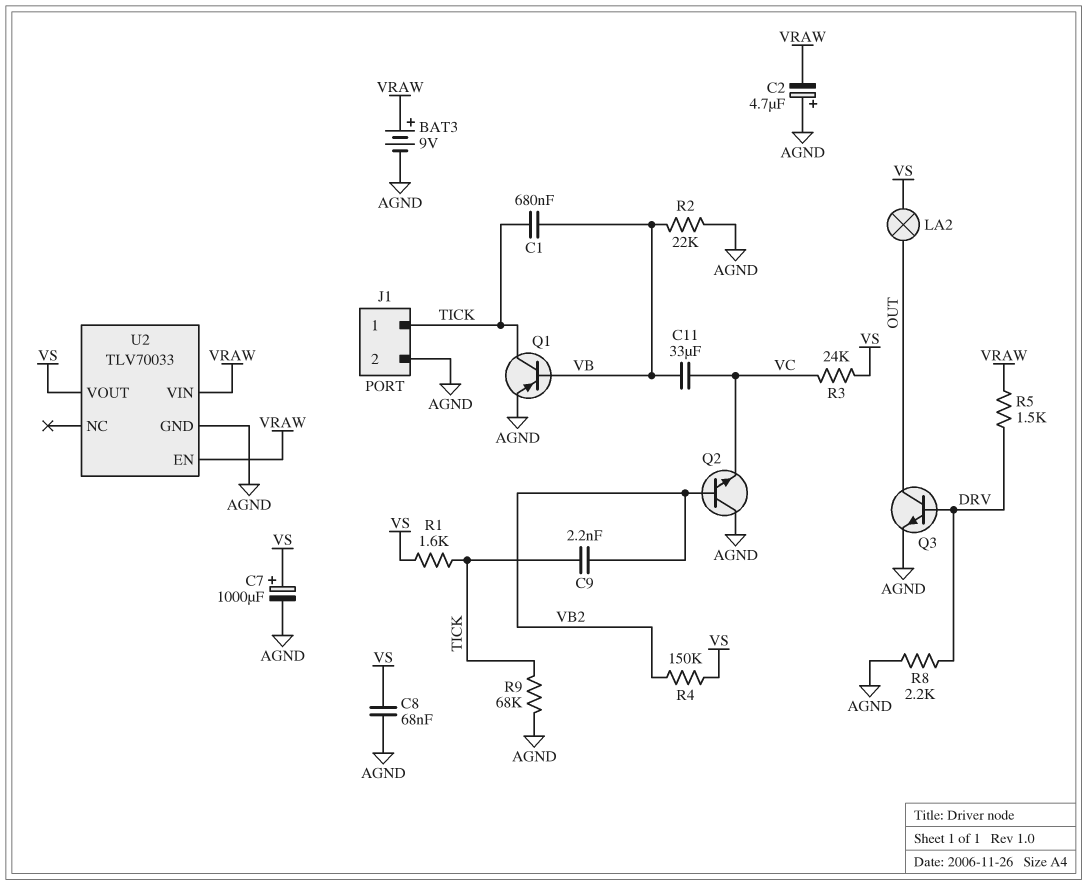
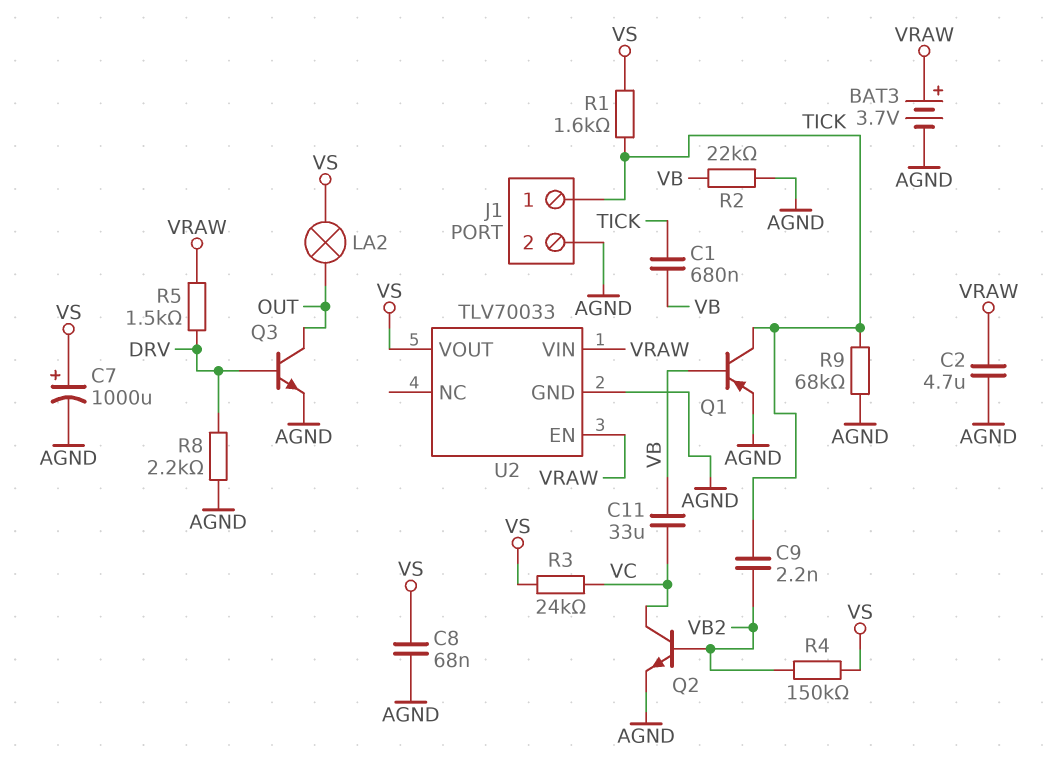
BAT3: 9V (plus VRAW, minus AGND) -> 3.7V (plus VRAW, minus AGND)
C2: 4.7uF (plus AGND, minus VRAW) -> 4.7uF (AGND, VRAW)
Q2: NPN (B VB2, C AGND, E VC) -> NPN (B VB2, C VC, E AGND)

